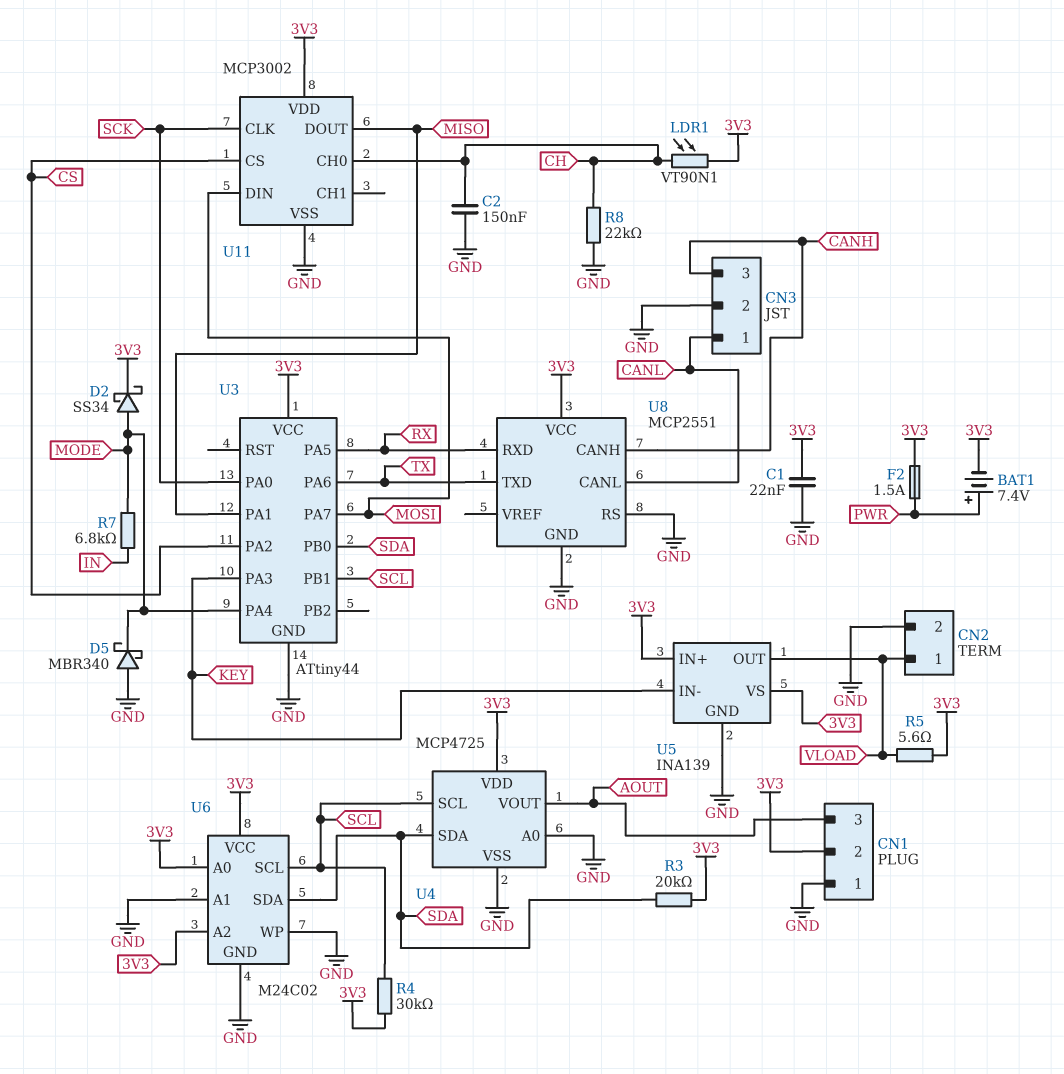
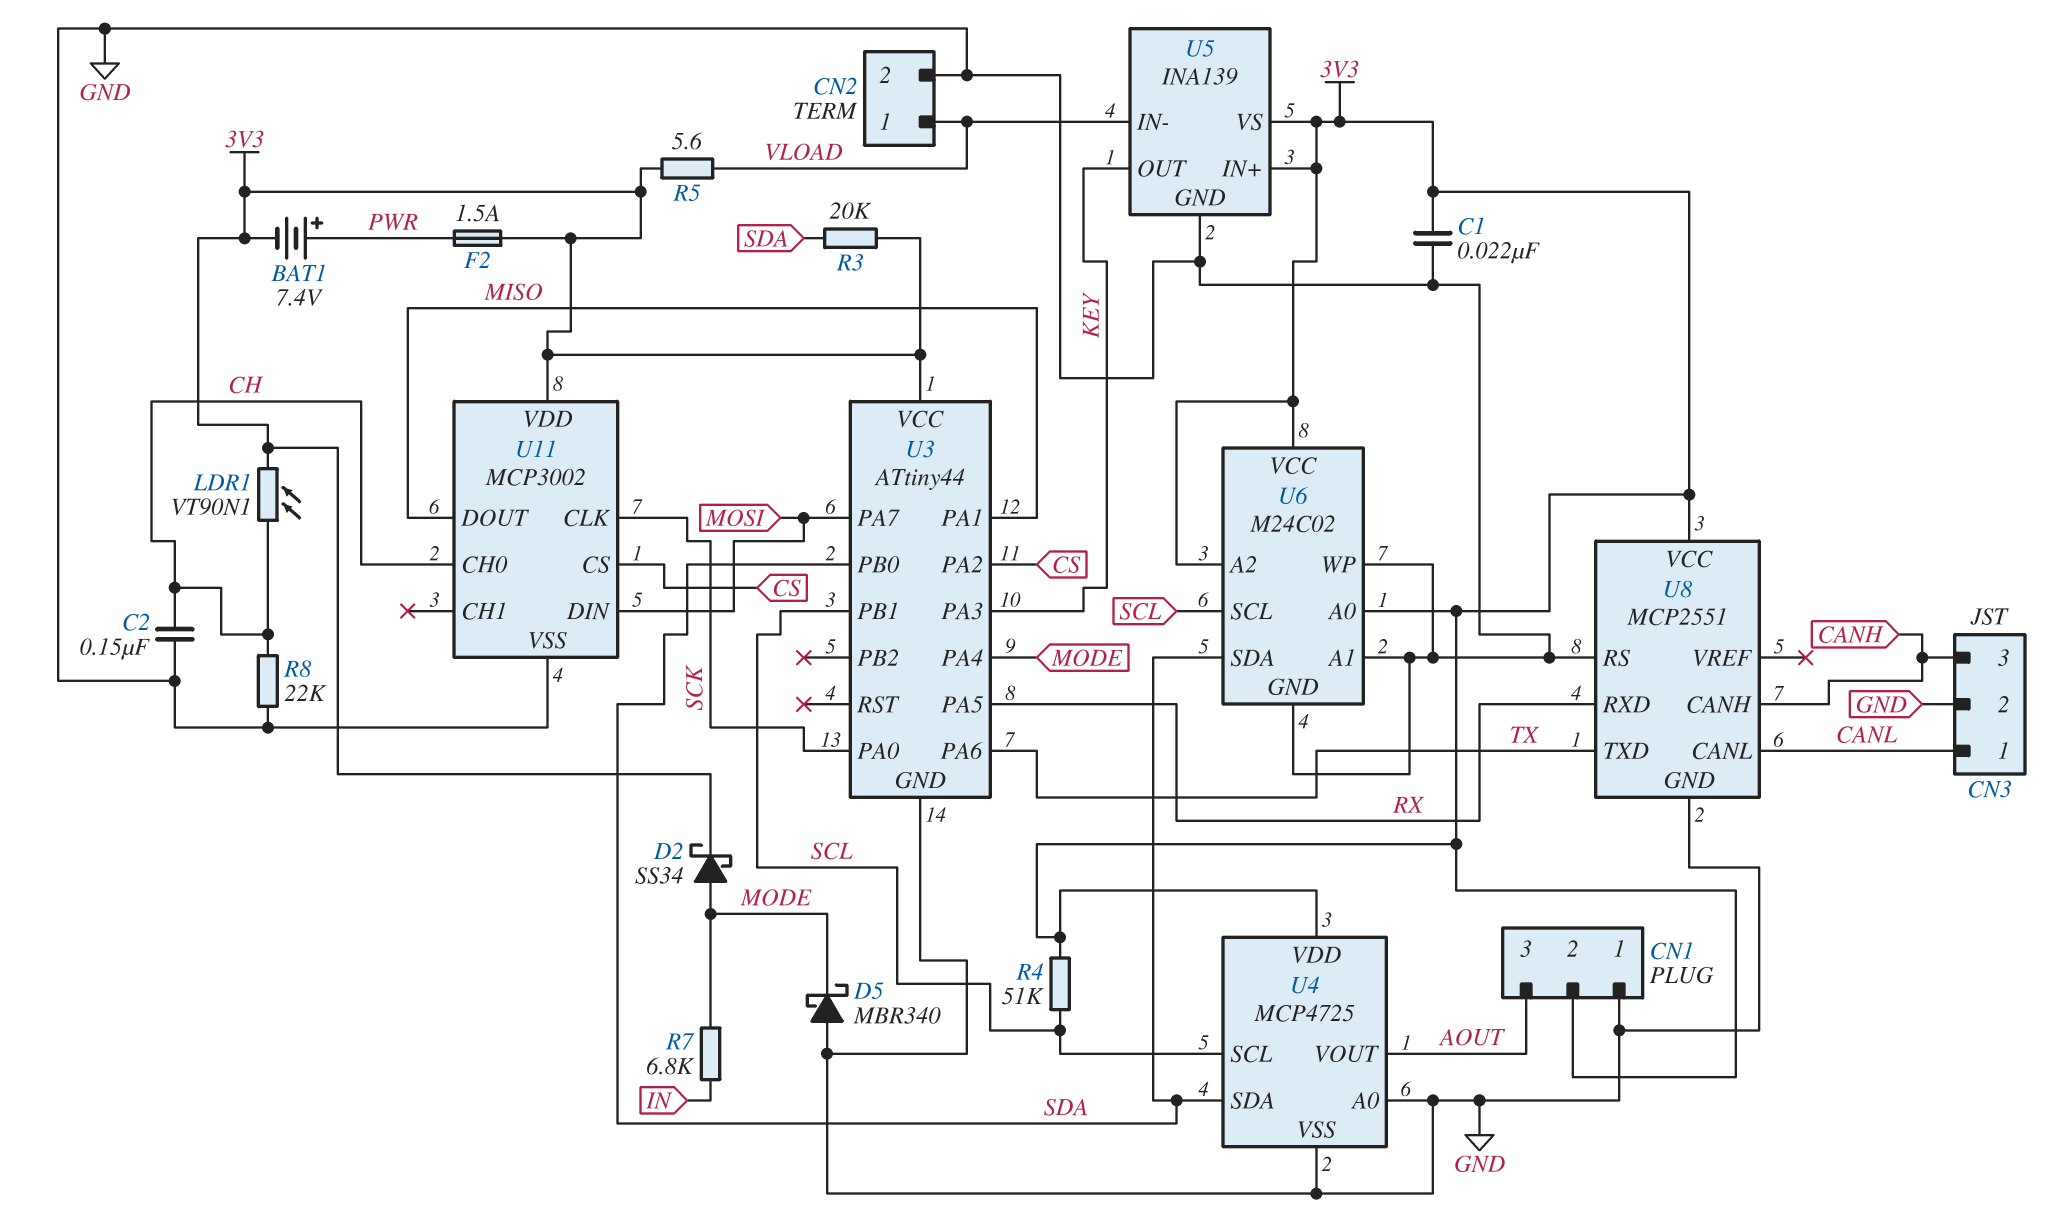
R4: 30k (3V3, SCL) -> 51k (3V3, SCL)
U5 pin IN-: KEY -> VLOAD
U5 pin OUT: VLOAD -> KEY

